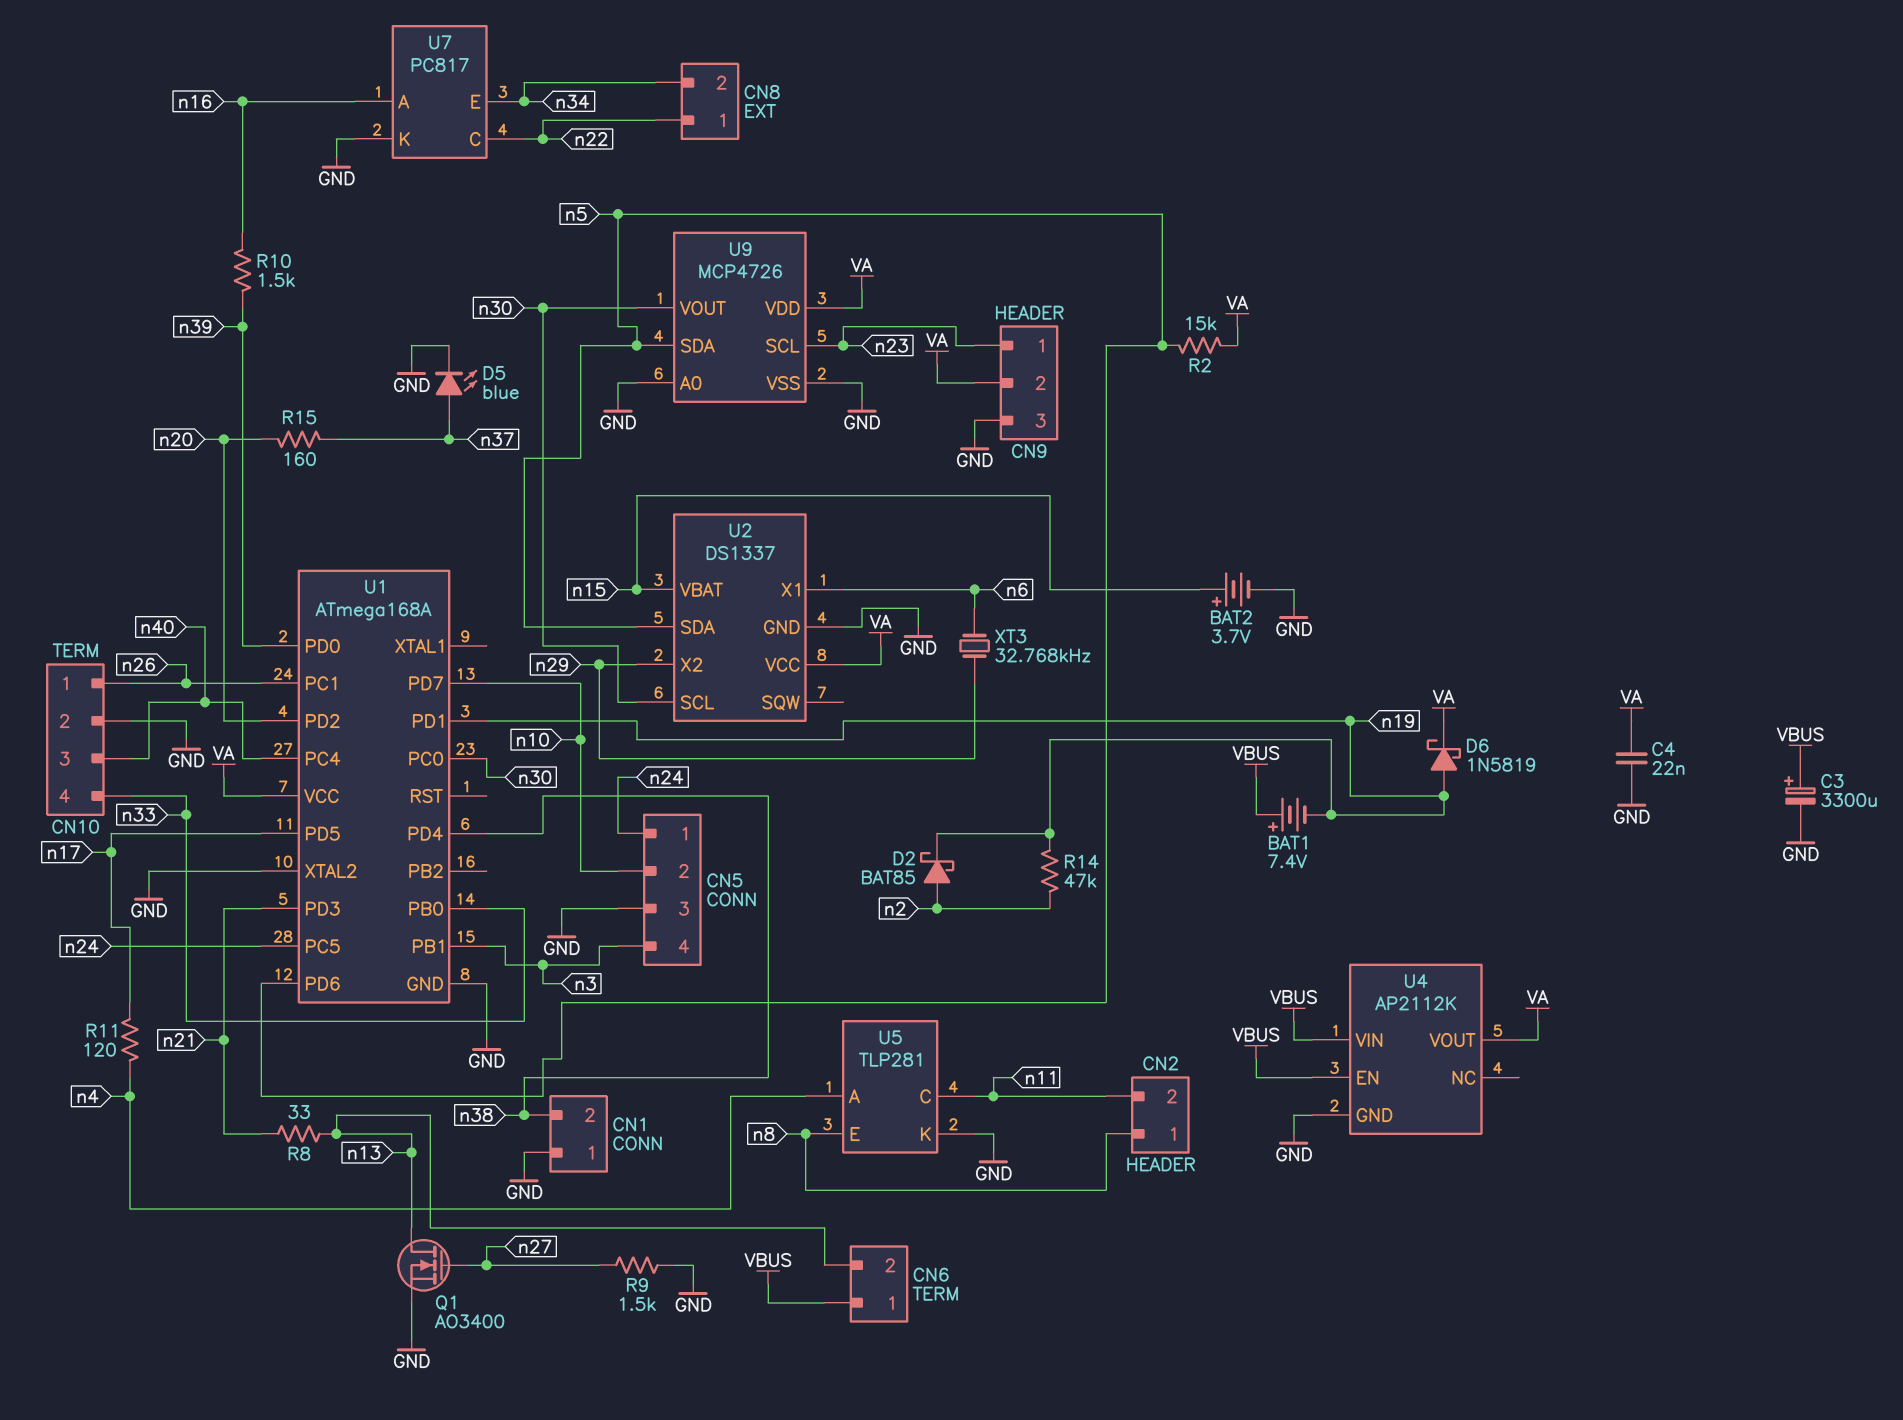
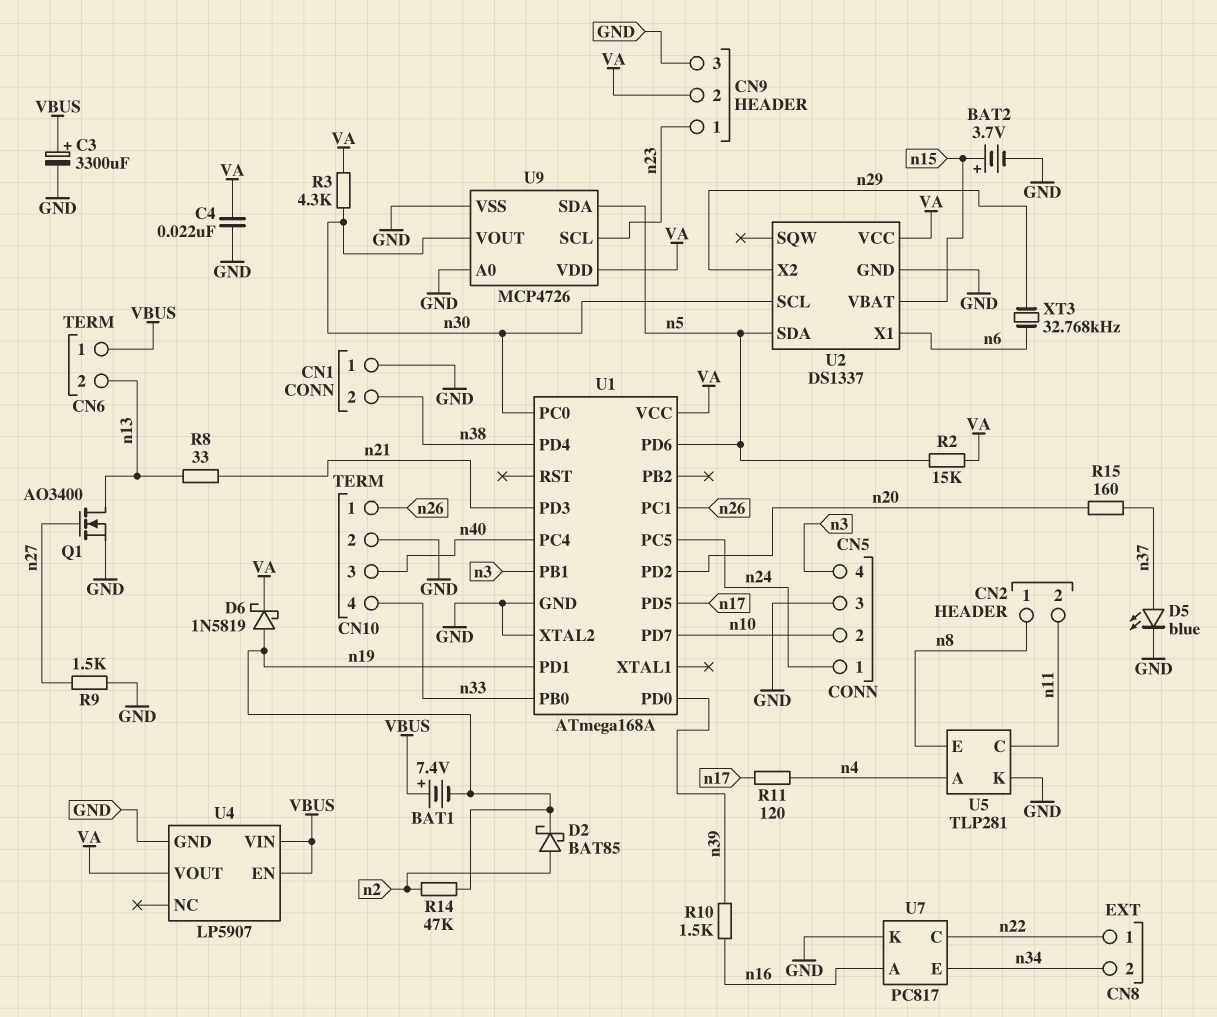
R3: none -> 4.3k (VA, n30)
U4: AP2112K -> LP5907

